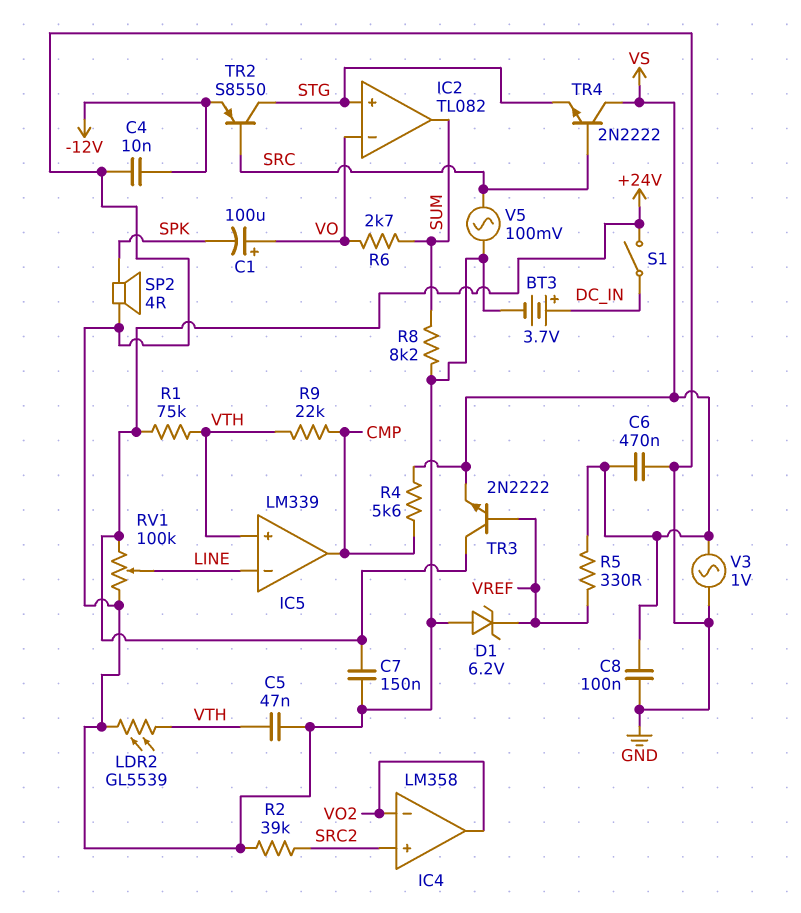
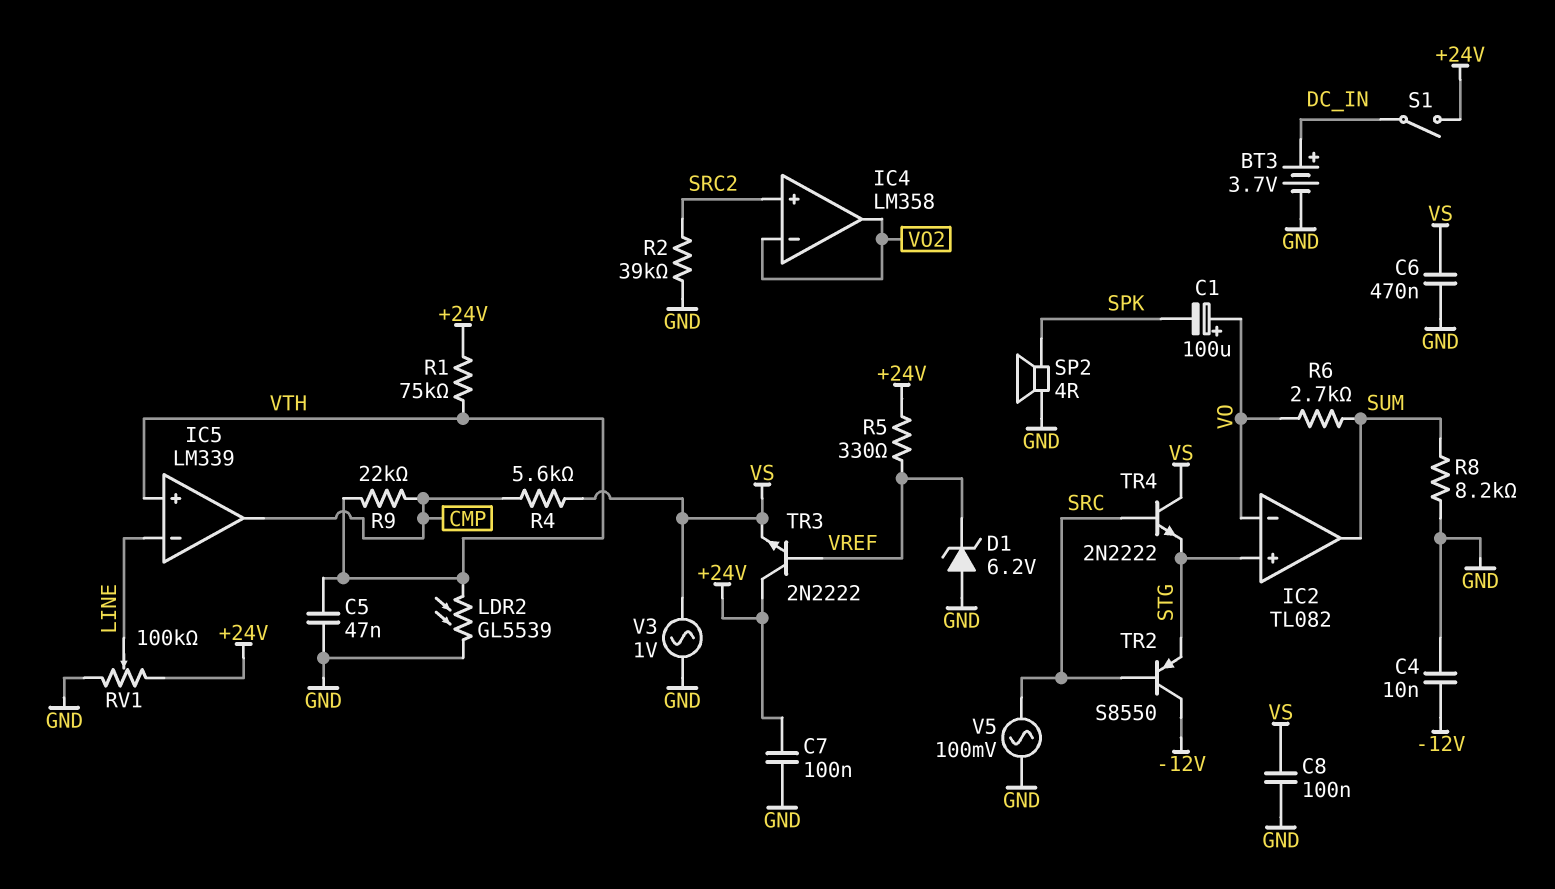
C7: 150nF (+24V, GND) -> 100nF (+24V, GND)
R5: 330 (VREF, VS) -> 330 (+24V, VREF)
TR2: PNP S8550 (B SRC, C STG, E -12V) -> PNP S8550 (B SRC, C -12V, E STG)

